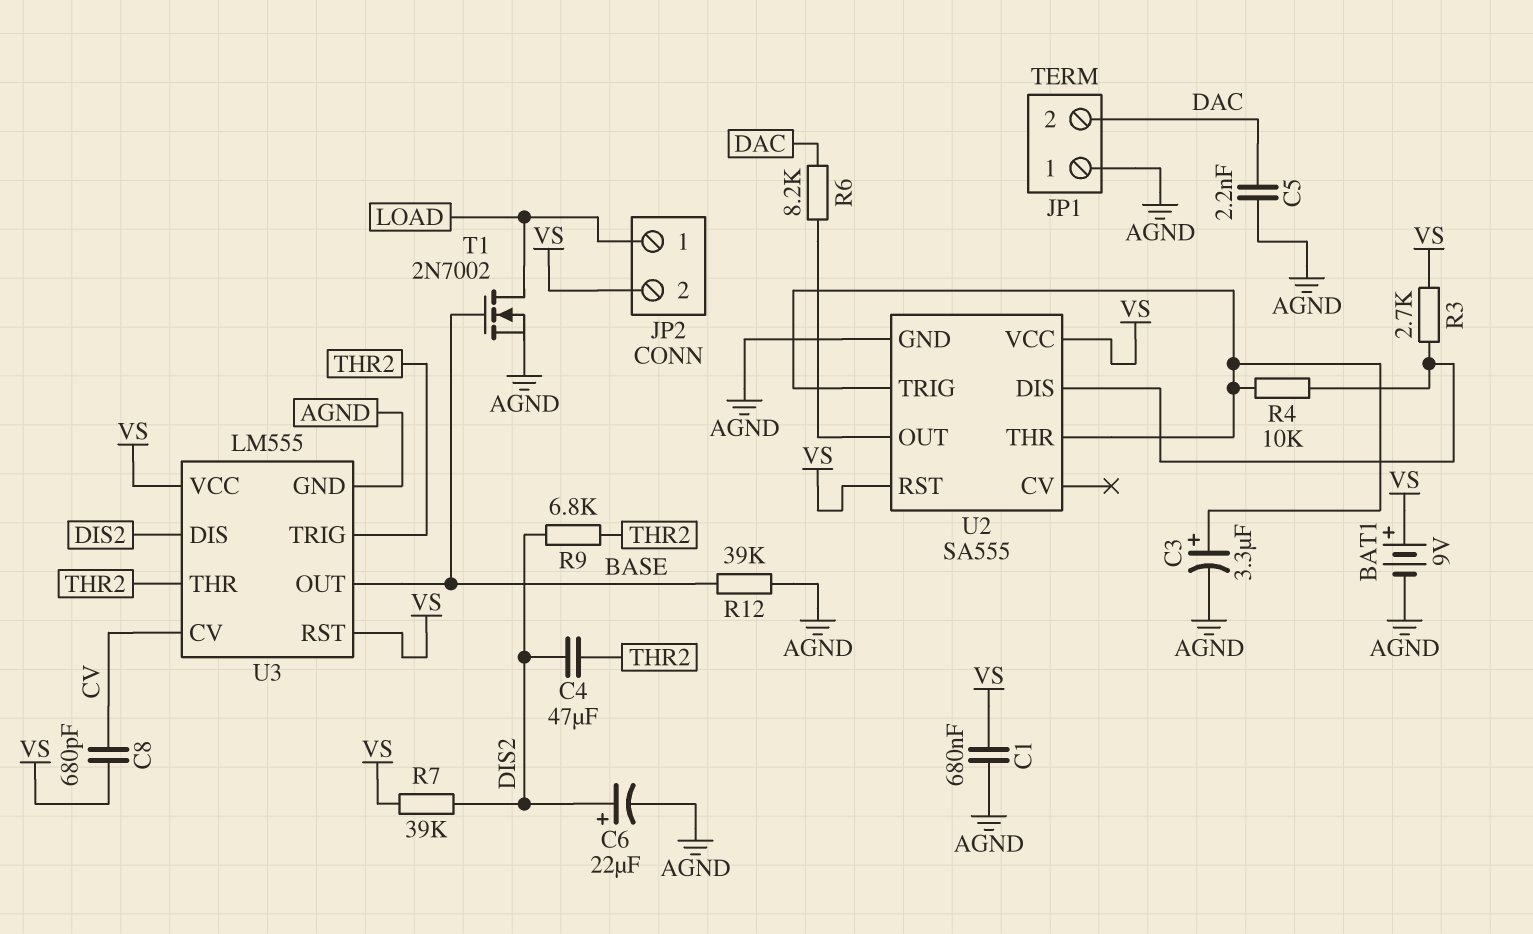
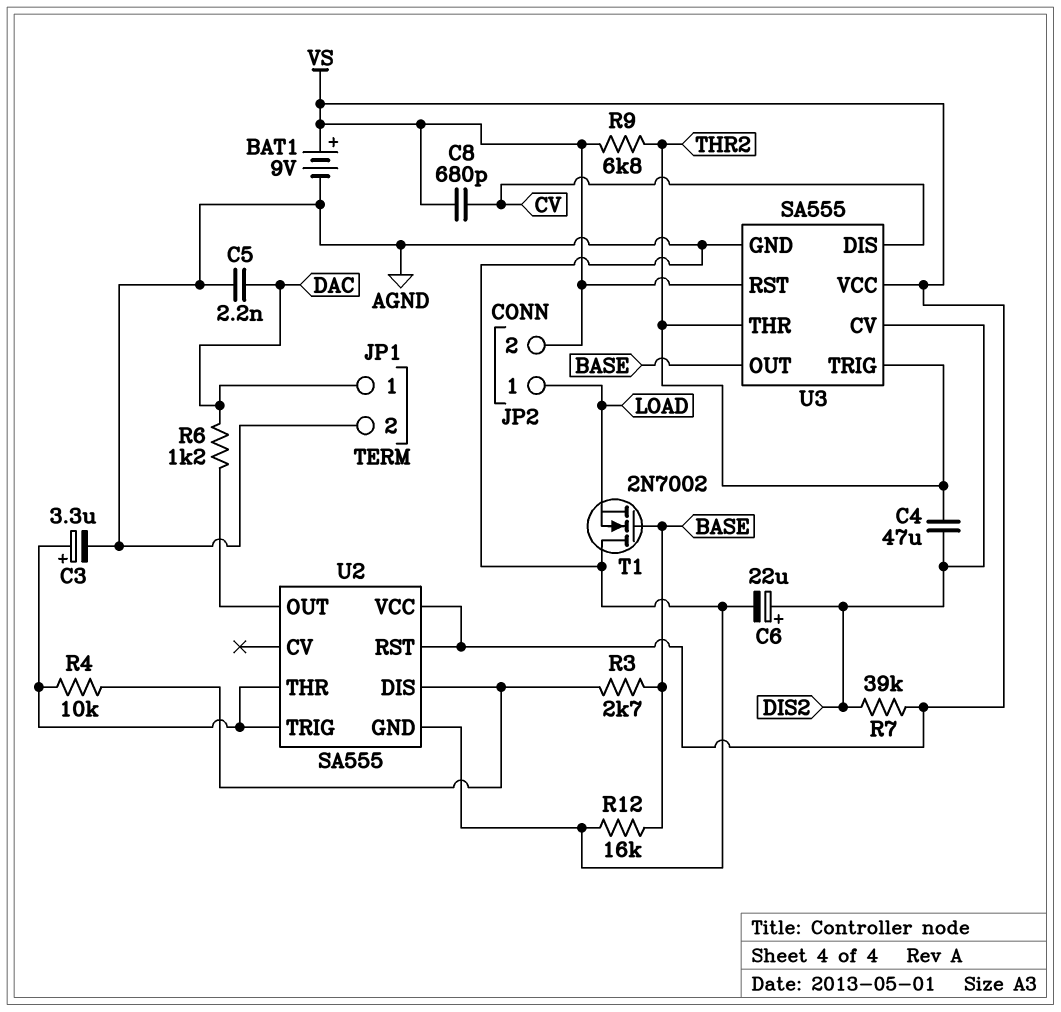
C1: 680nF (AGND, VS) -> none
JP1 pin 1: AGND -> DAC
JP1 pin 2: DAC -> AGND
R3: 2.7k (U2/DIS, VS) -> 2.7k (BASE, U2/DIS)
R6: 8.2k (DAC, U2/OUT) -> 1.2k (DAC, U2/OUT)
R9: 6.8k (DIS2, THR2) -> 6.8k (THR2, VS)
R12: 39k (AGND, BASE) -> 16k (AGND, BASE)
T1: NMOS 2N7002 (G BASE, D LOAD, S AGND) -> NMOS 2N7002 (G BASE, D AGND, S LOAD)
U3: LM555 -> SA555
U3 pin CV: CV -> DIS2
U3 pin DIS: DIS2 -> CV

